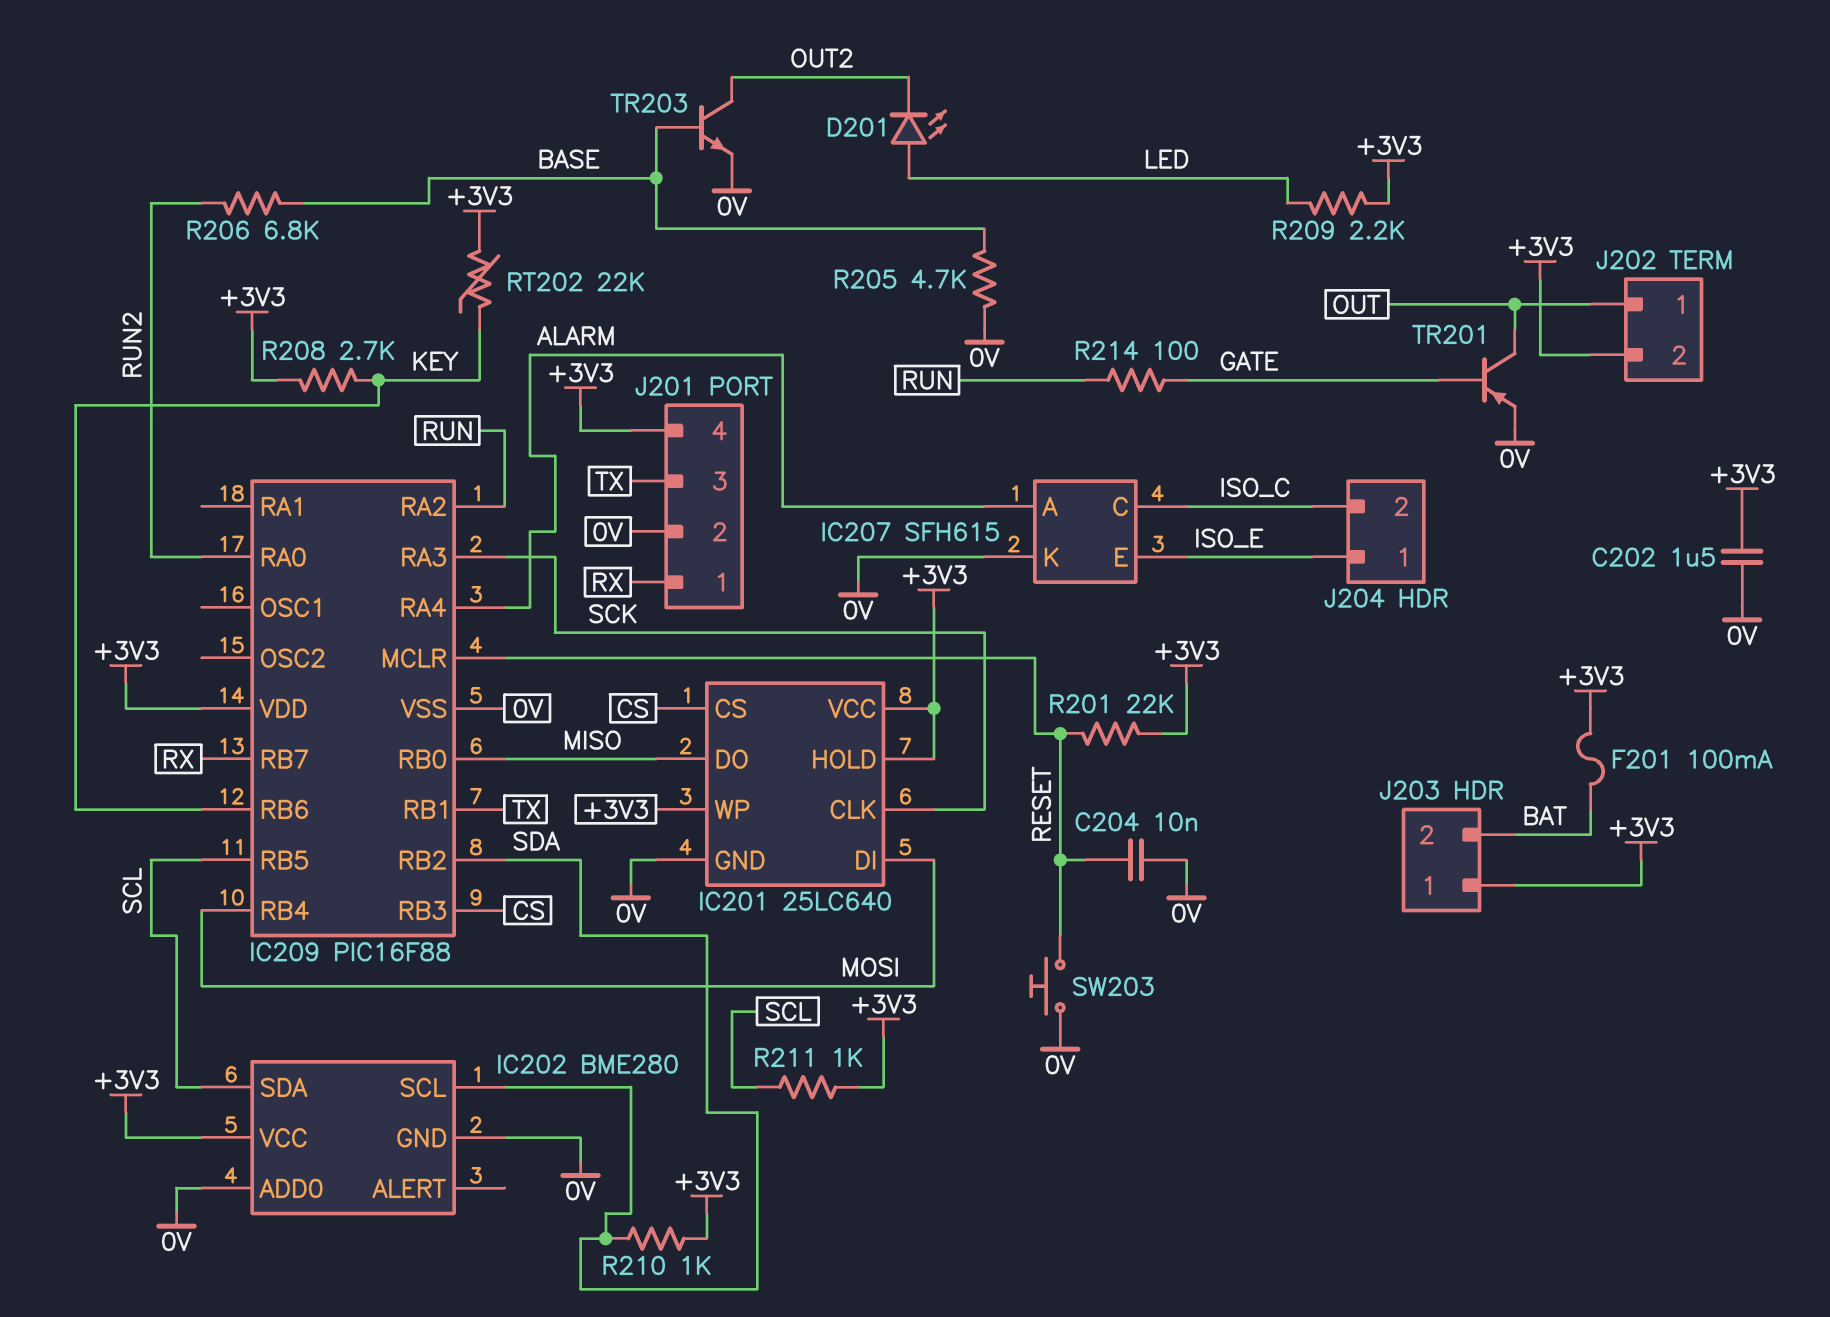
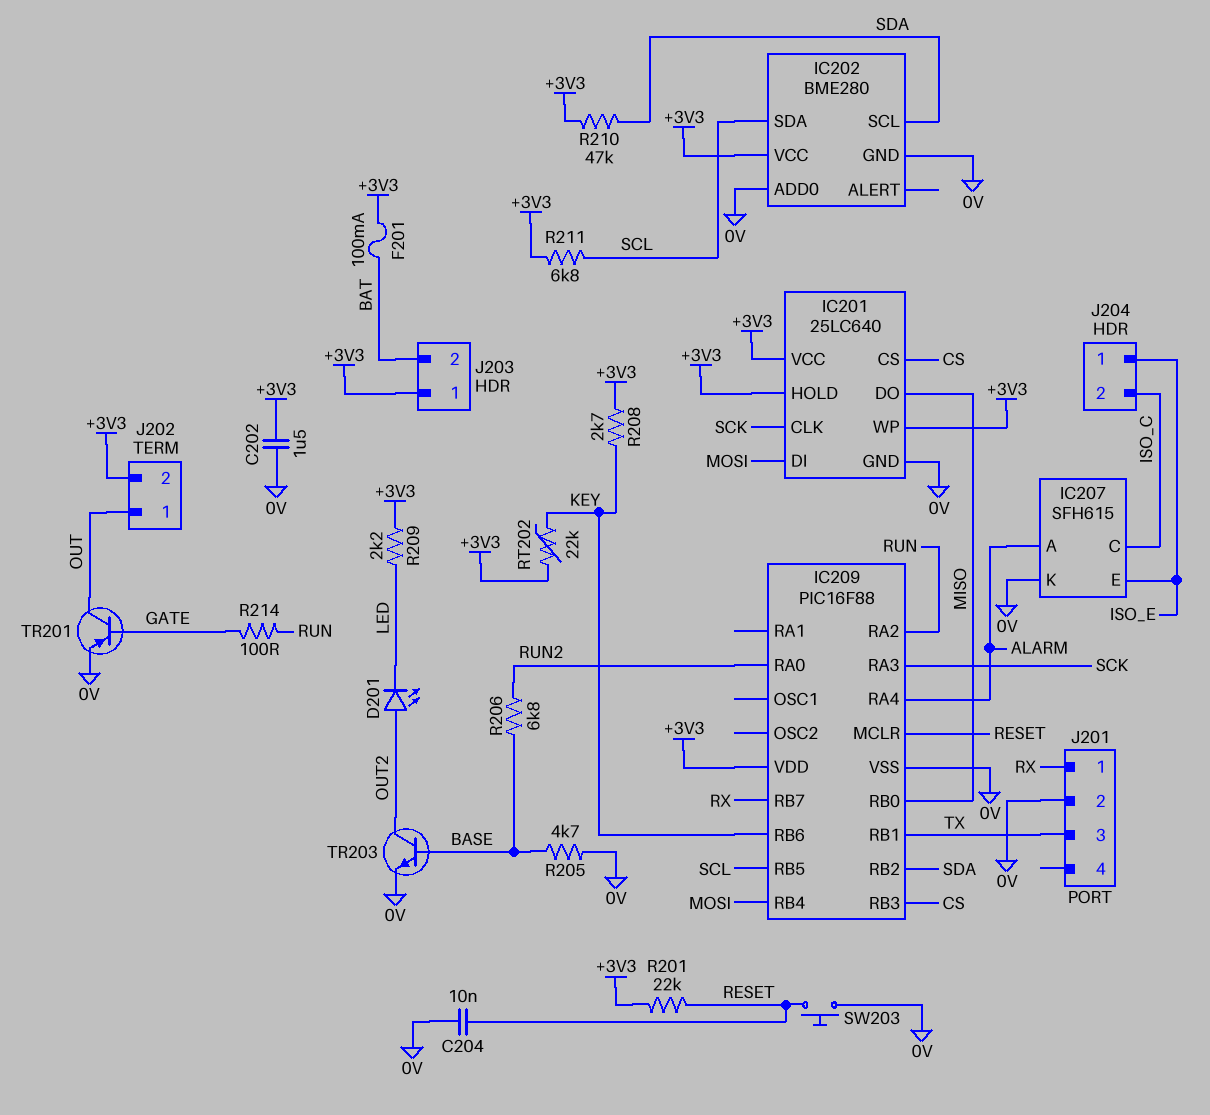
D201: LED (A LED, K OUT2) -> LED (A OUT2, K LED)
J201 pin 4: +3V3 -> none
R210: 1k (+3V3, SDA) -> 47k (+3V3, SDA)
R211: 1k (+3V3, SCL) -> 6.8k (+3V3, SCL)

